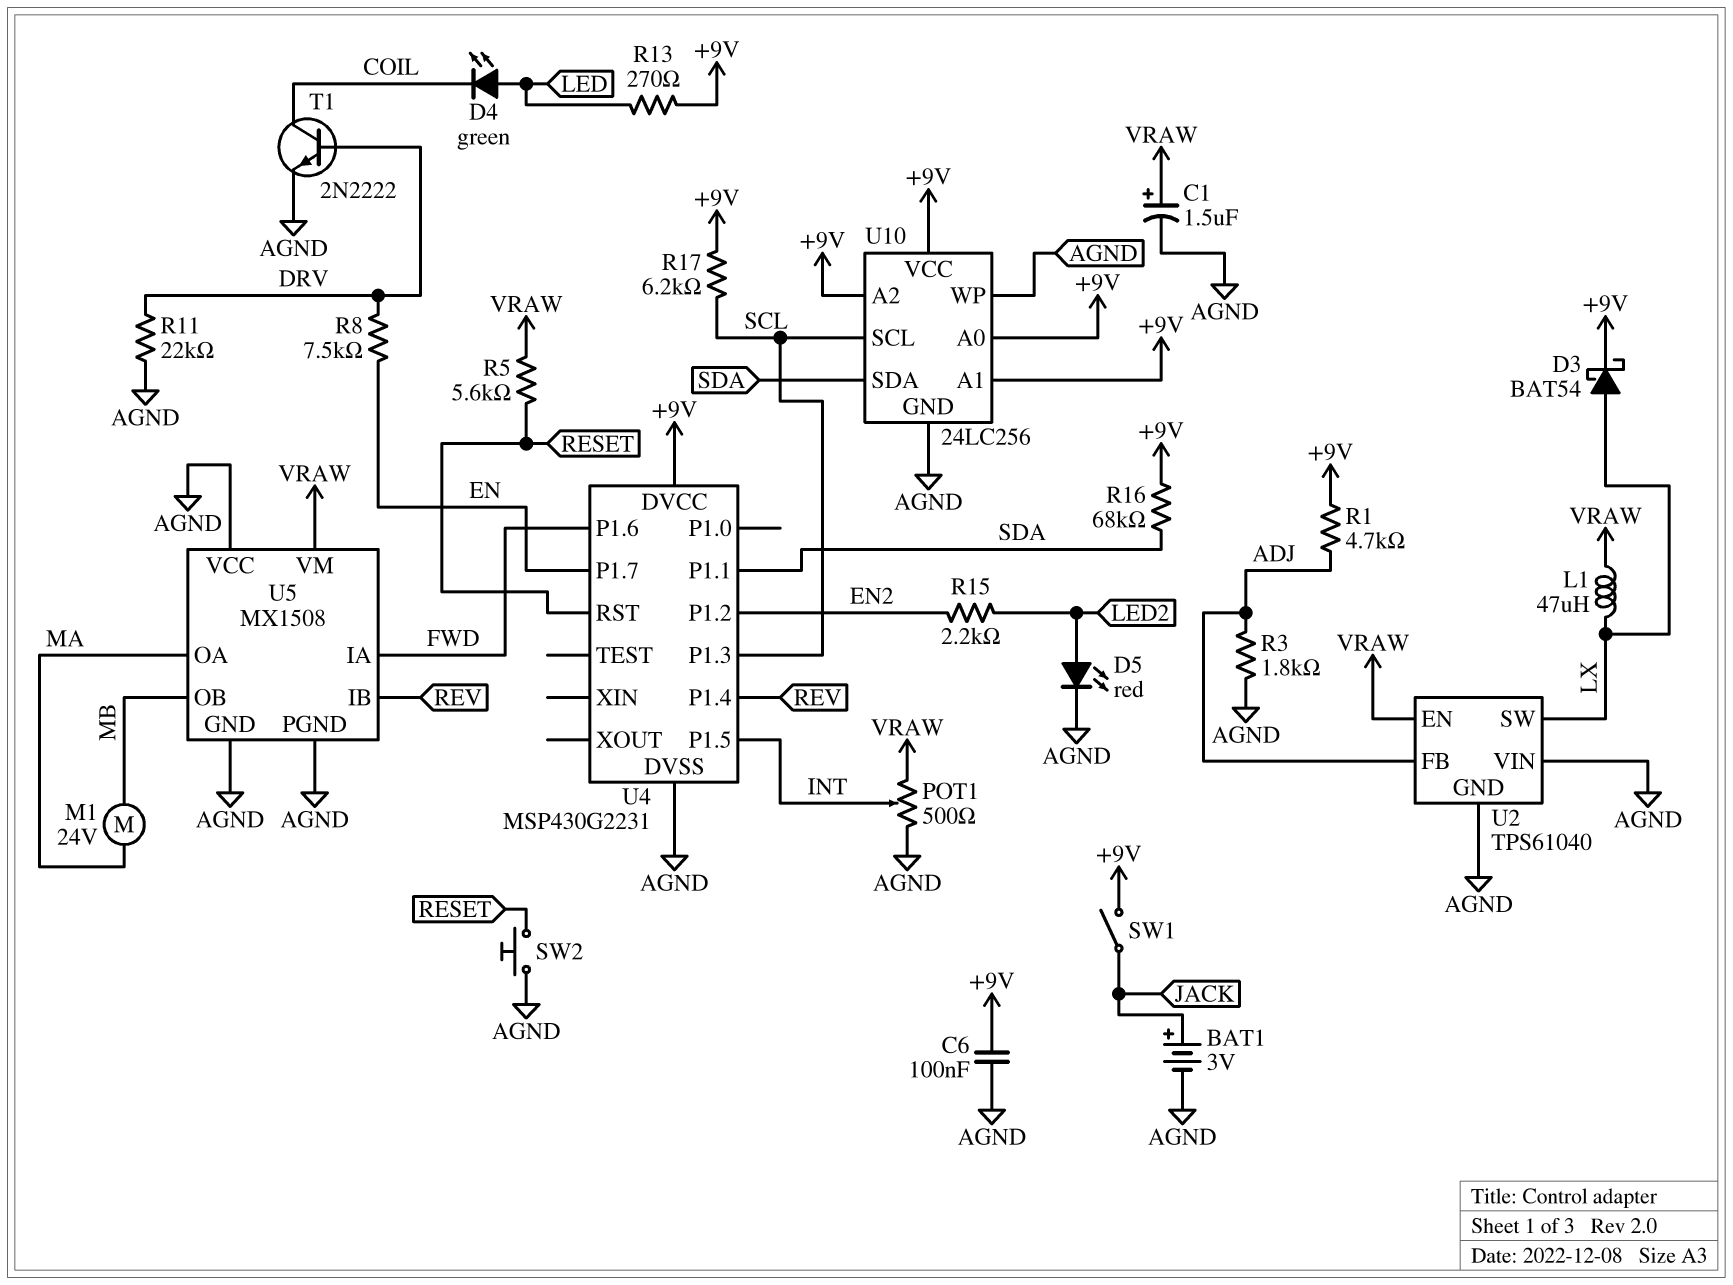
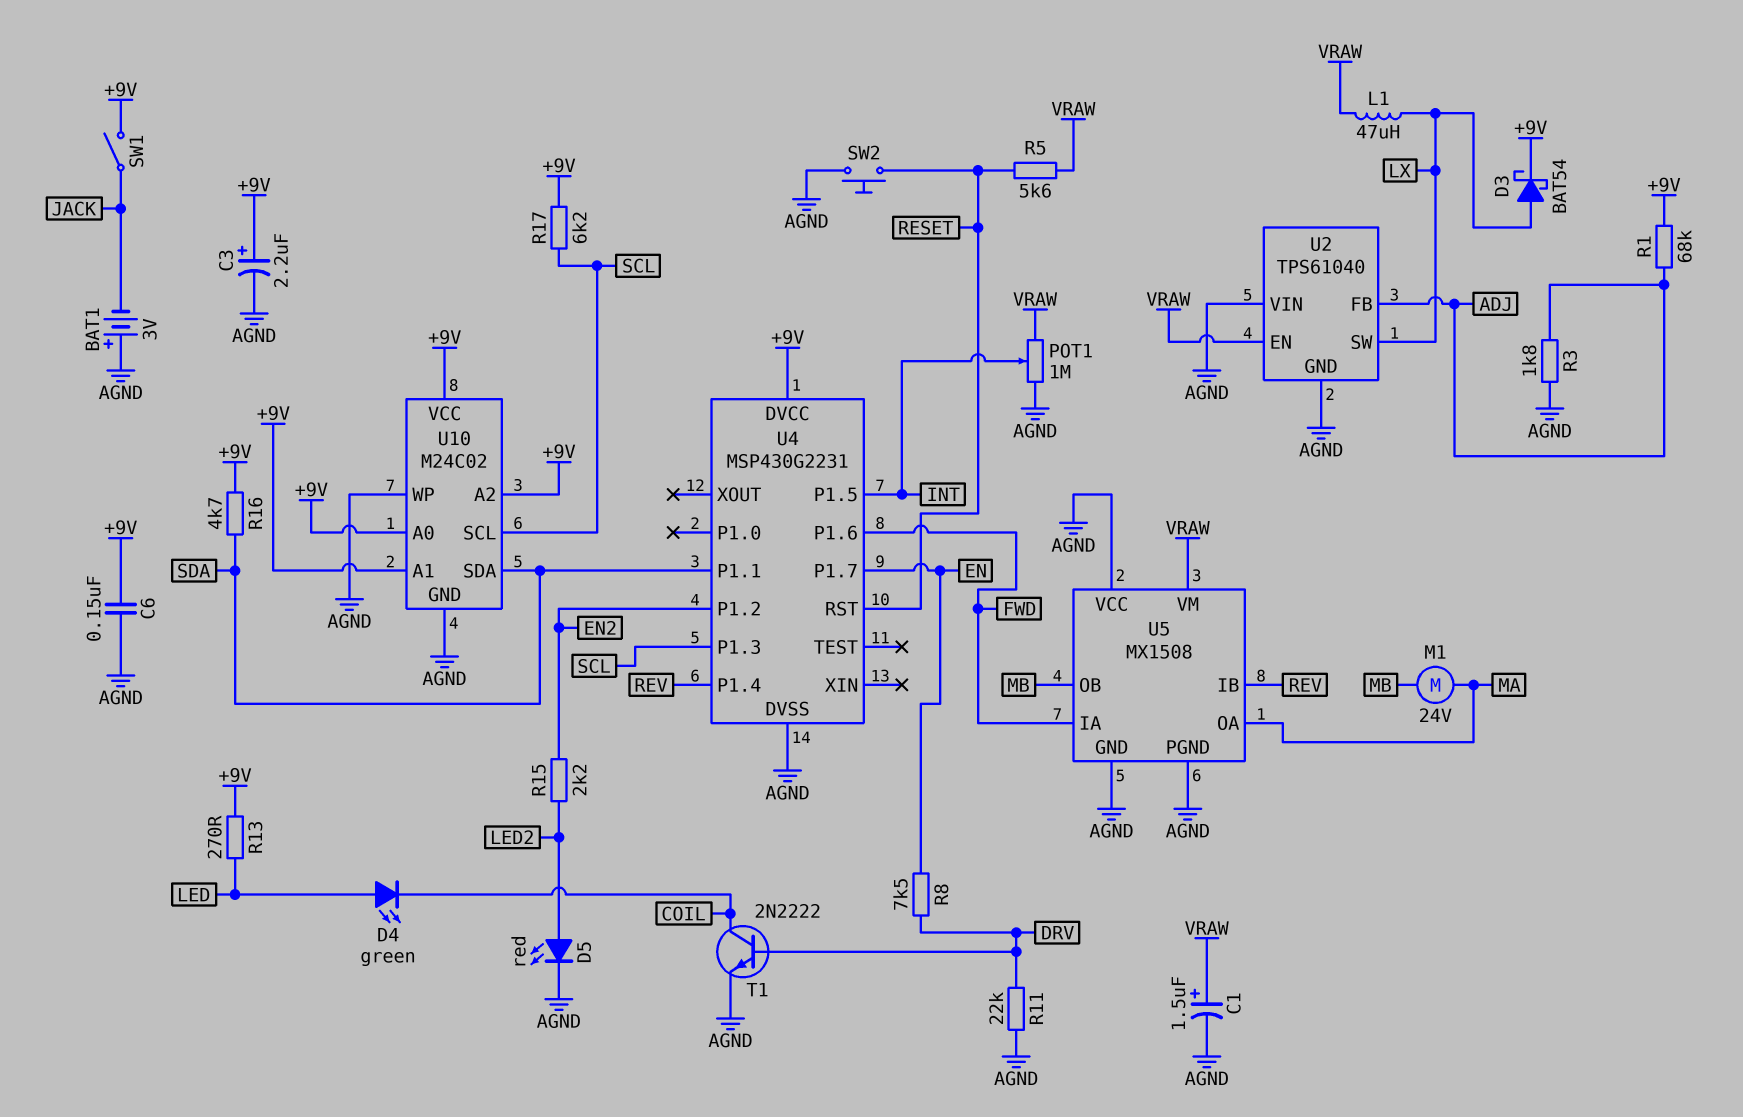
BAT1: 3V (plus JACK, minus AGND) -> 3V (plus AGND, minus JACK)
C3: none -> 2.2uF (plus +9V, minus AGND)
C6: 100nF (+9V, AGND) -> 150nF (+9V, AGND)
POT1: 500 (AGND, VRAW, wiper INT) -> 1M (AGND, VRAW, wiper INT)
R1: 4.7k (+9V, ADJ) -> 68k (+9V, ADJ)
R16: 68k (+9V, SDA) -> 4.7k (+9V, SDA)
U10: 24LC256 -> M24C02

